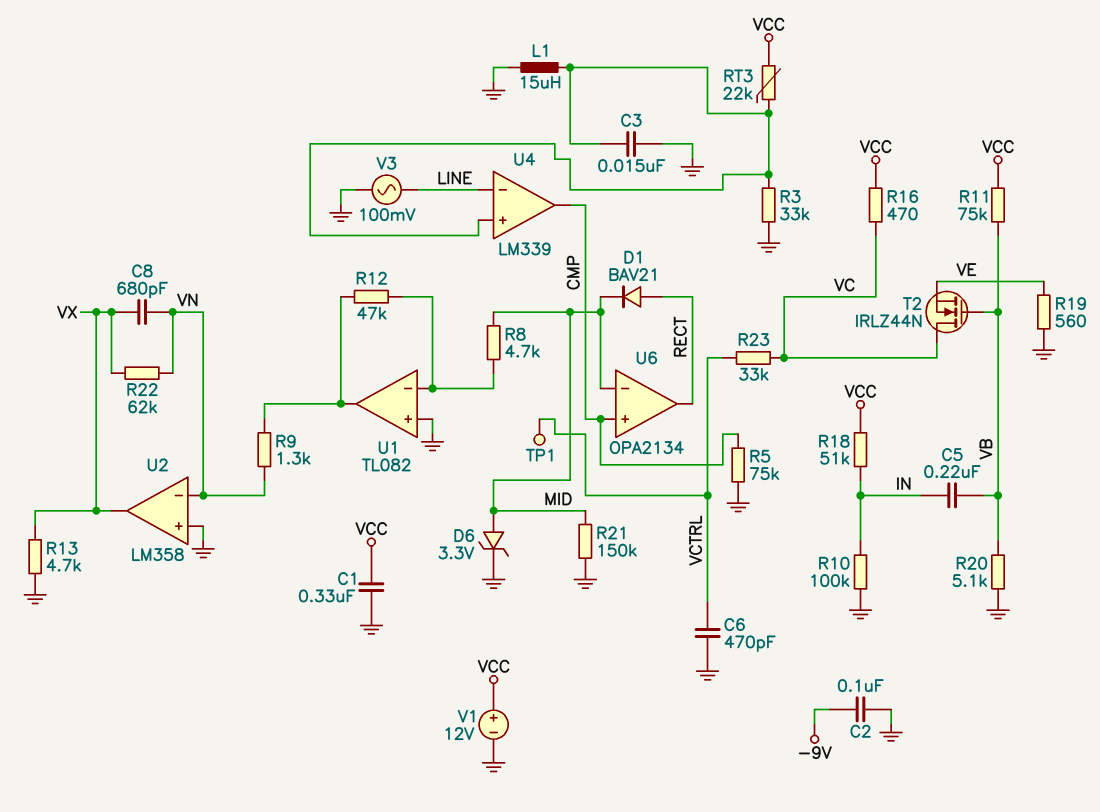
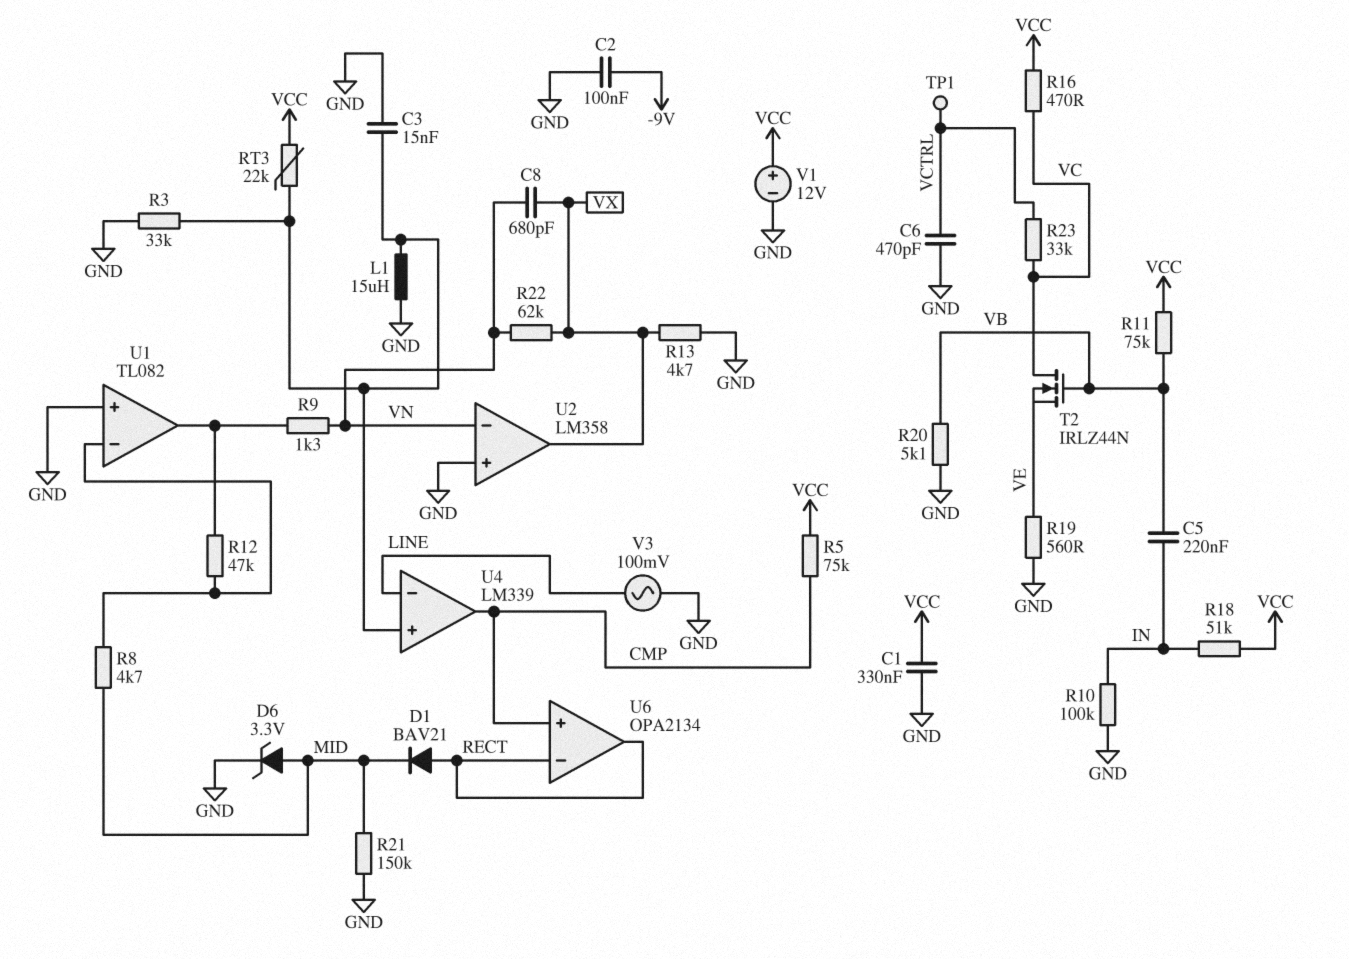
R5: 75k (CMP, GND) -> 75k (CMP, VCC)
U6 pin in-: MID -> RECT

